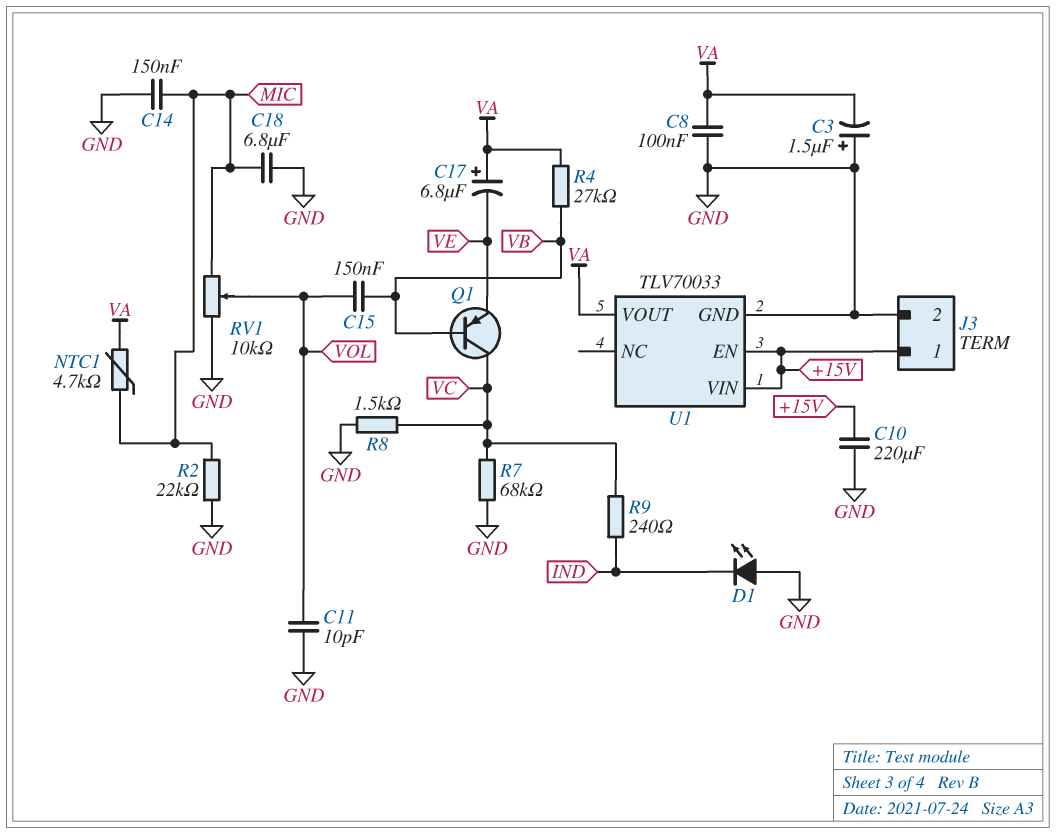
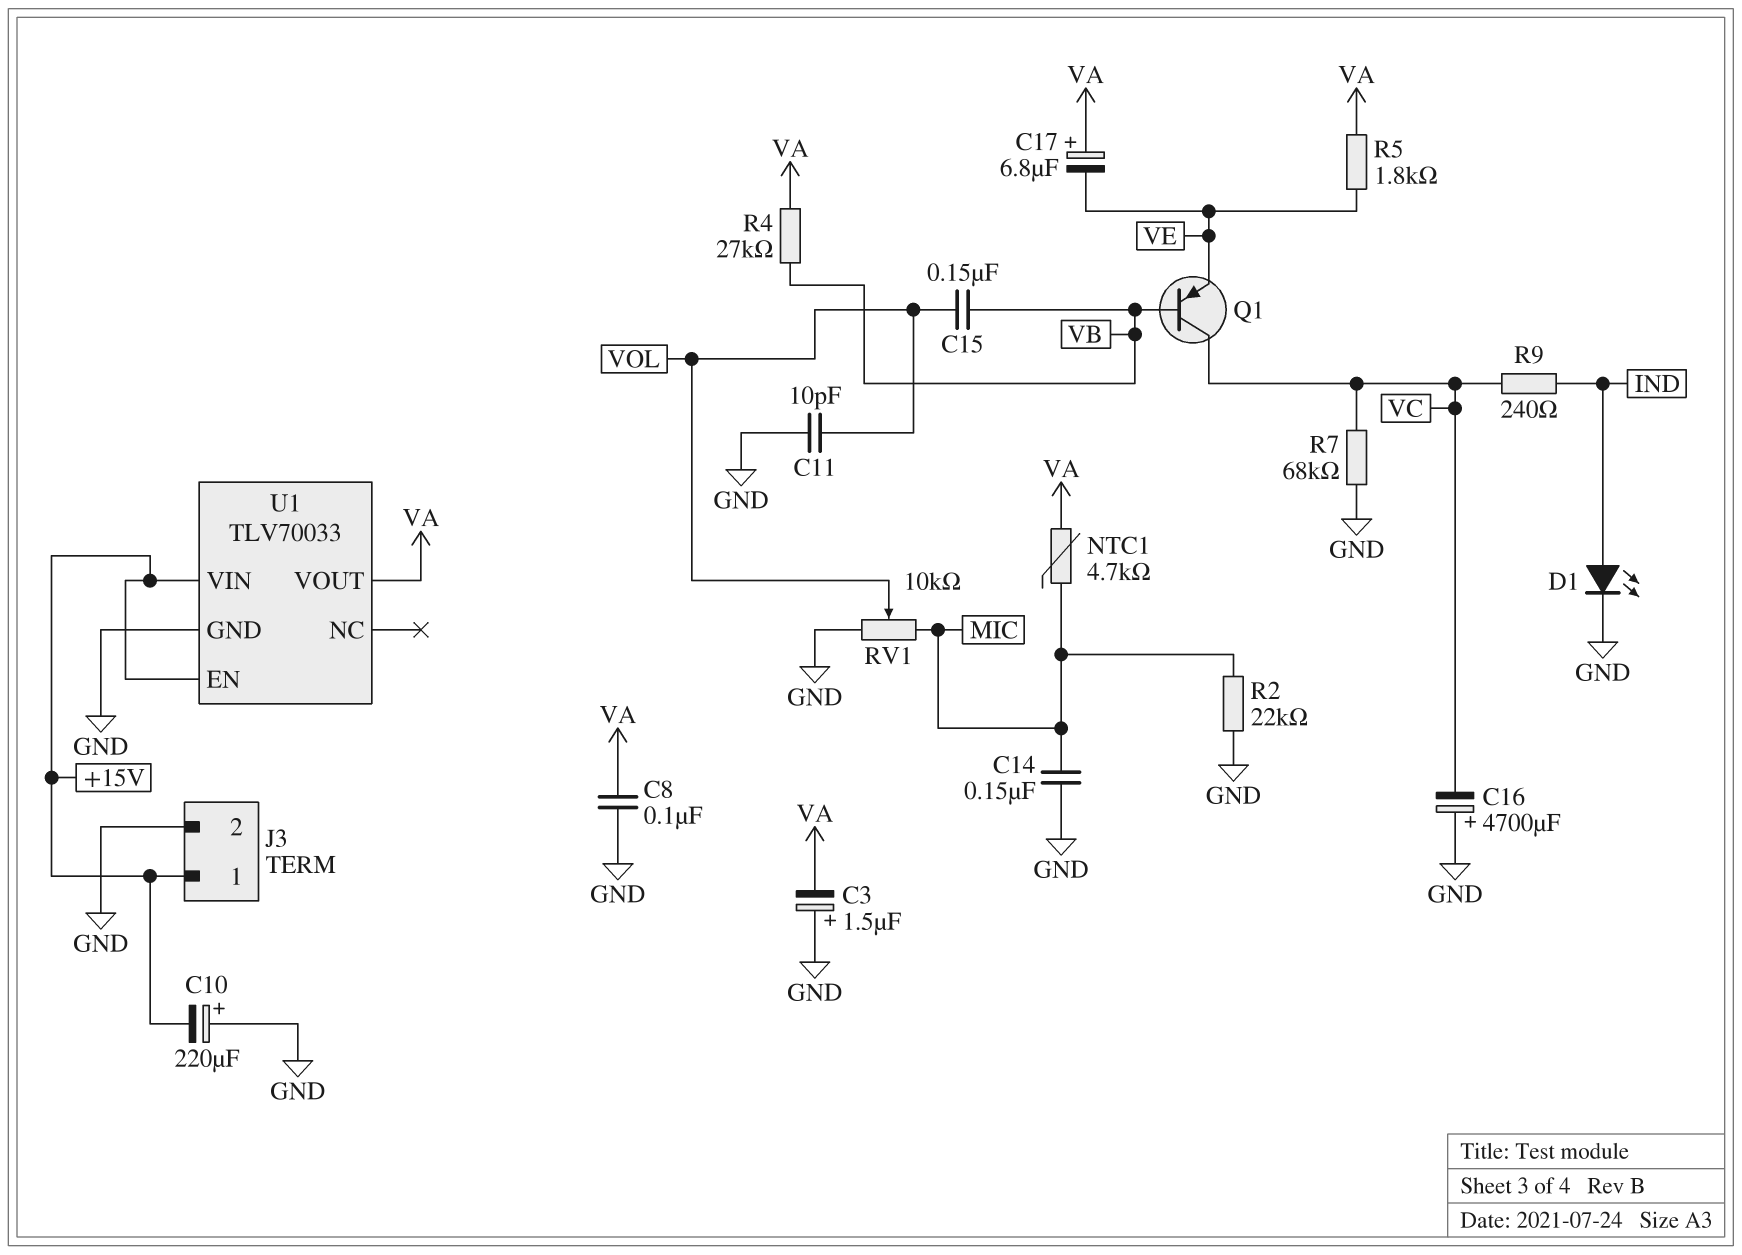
C10: 220uF (+15V, GND) -> 220uF (plus GND, minus +15V)
C16: none -> 4700uF (plus GND, minus VC)
C18: 6.8uF (GND, MIC) -> none
D1: LED (A GND, K IND) -> LED (A IND, K GND)
R5: none -> 1.8k (VA, VE)
R8: 1.5k (GND, VC) -> none

